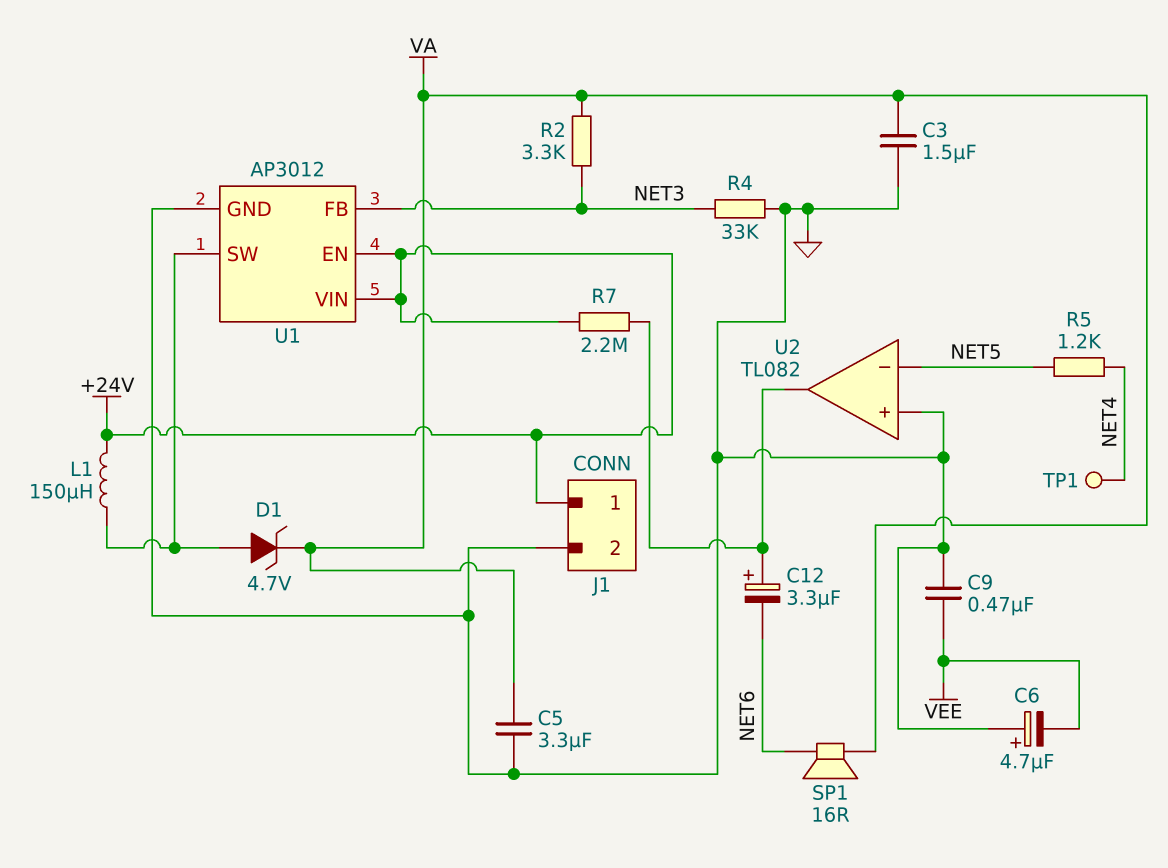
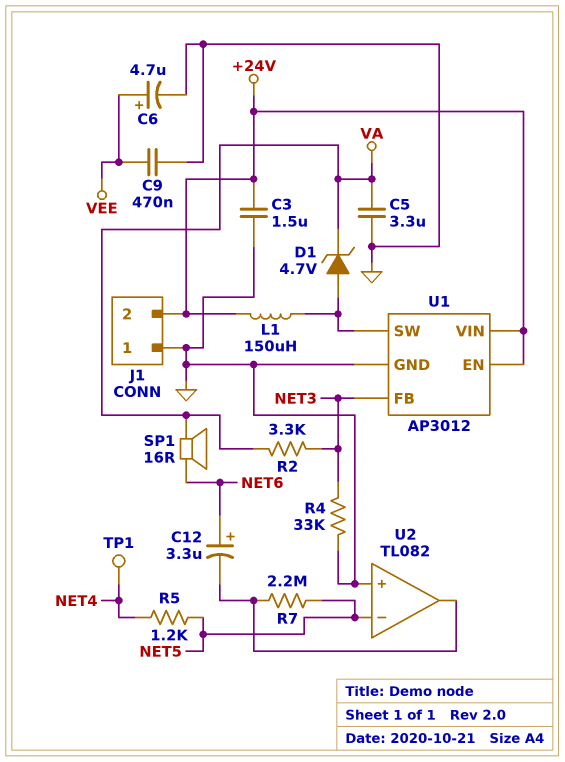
C3: 1.5uF (GND, VA) -> 1.5uF (+24V, GND)
C6: 4.7uF (plus GND, minus VEE) -> 4.7uF (plus VEE, minus GND)
C12: 3.3uF (plus U2/out, minus NET6) -> 3.3uF (plus NET6, minus U2/out)
J1 pin 1: +24V -> GND
J1 pin 2: GND -> +24V
R7: 2.2M (+24V, U2/out) -> 2.2M (NET5, U2/out)

